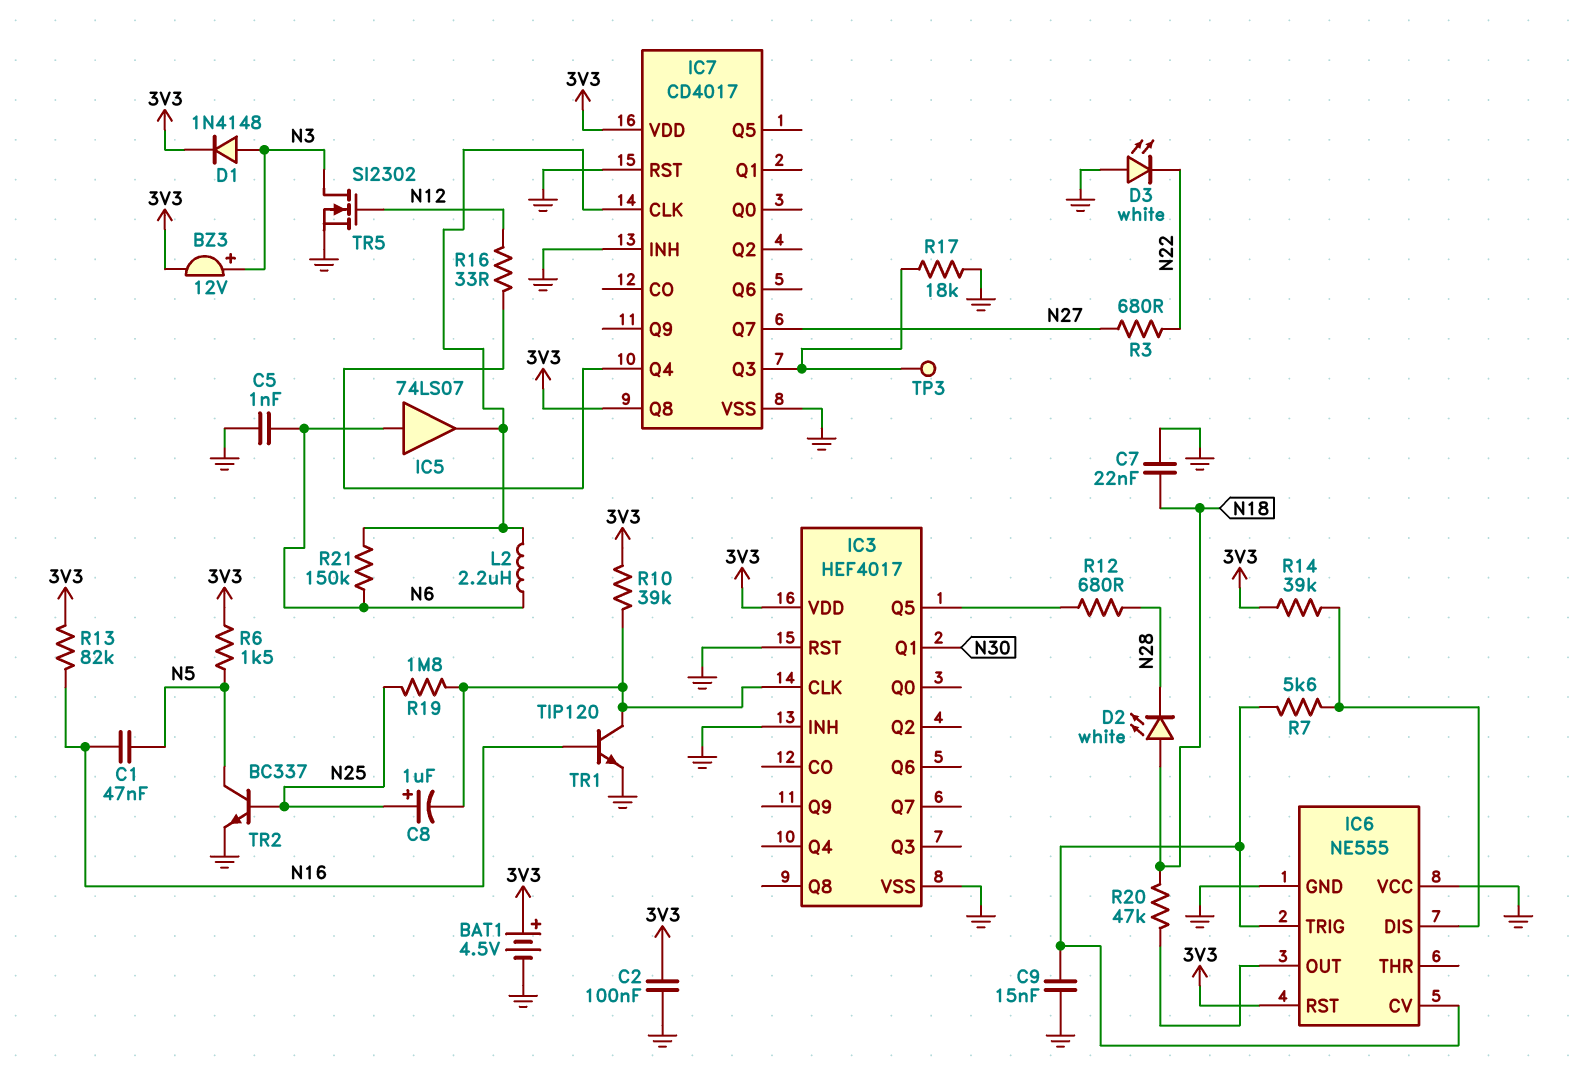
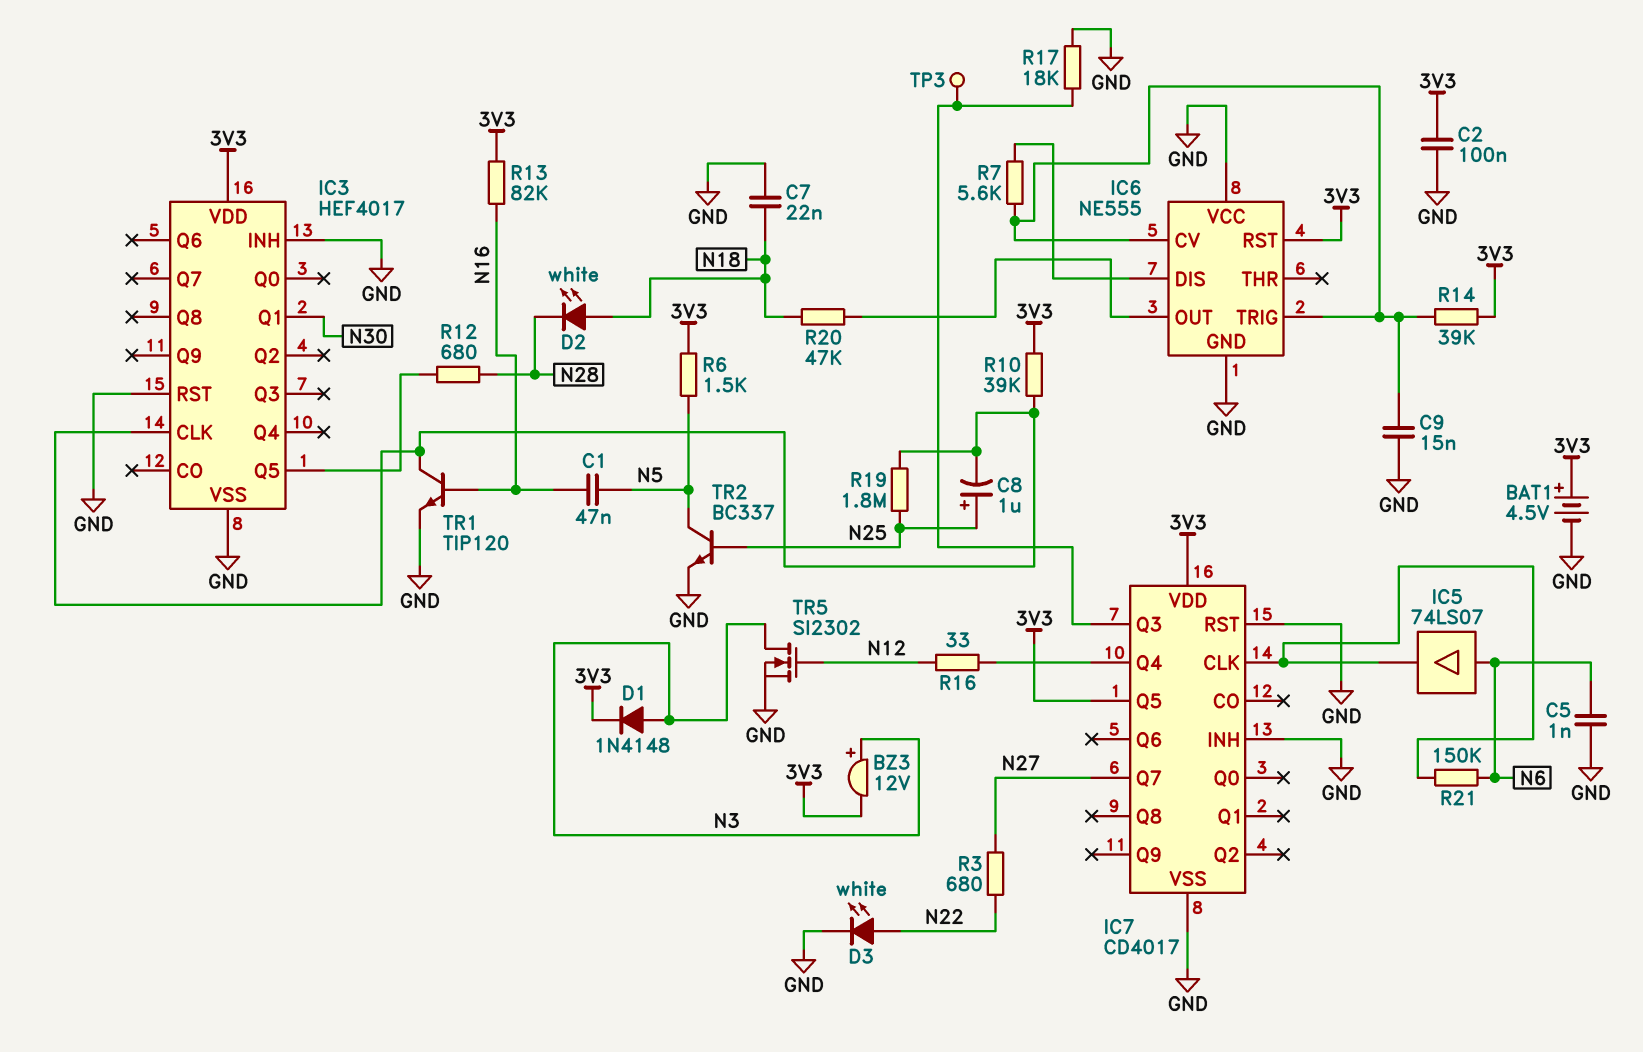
D3: LED white (A GND, K N22) -> LED white (A N22, K GND)
IC7 pin Q5: none -> 3V3
IC7 pin Q8: 3V3 -> none
L2: 2.2uH (IC7/CLK, N6) -> none
R14: 39k (3V3, IC6/DIS) -> 39k (3V3, IC6/CV)

